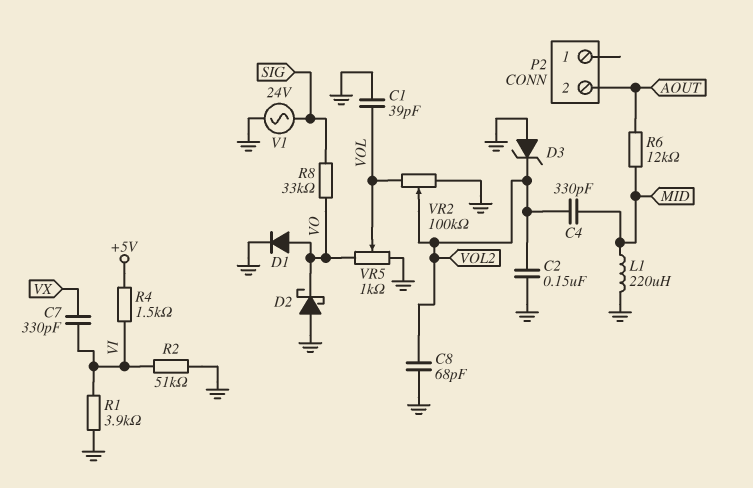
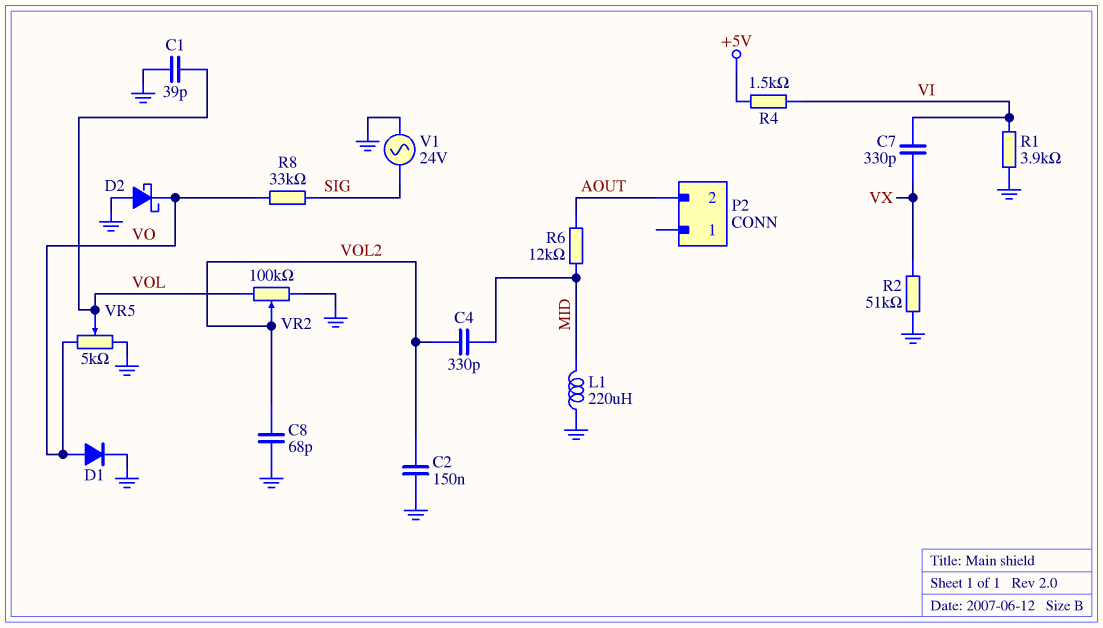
D3: zener (A GND, K VOL2) -> none
R2: 51k (GND, VI) -> 51k (GND, VX)
VR5: 1k (GND, VO, wiper VOL) -> 5k (GND, VO, wiper VOL)

